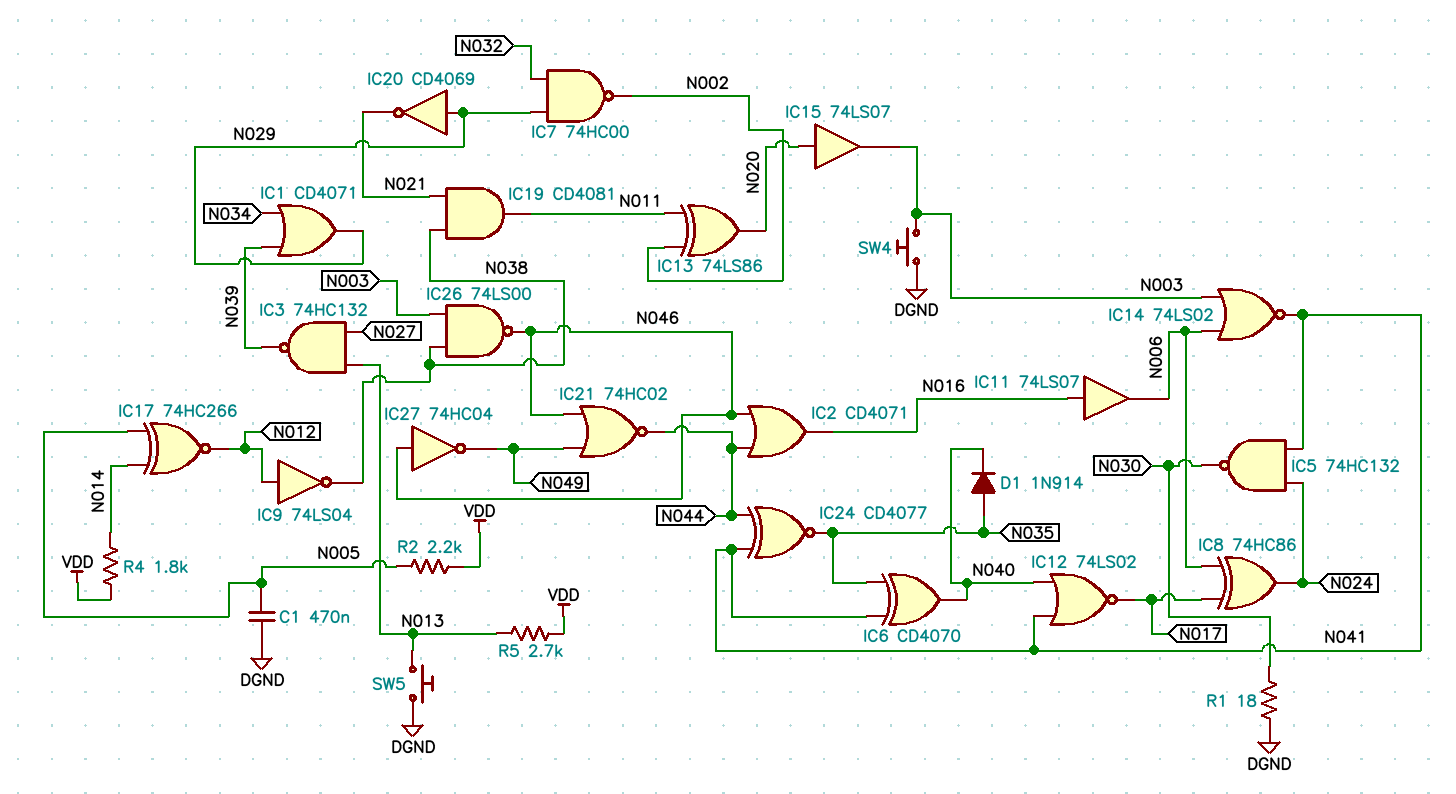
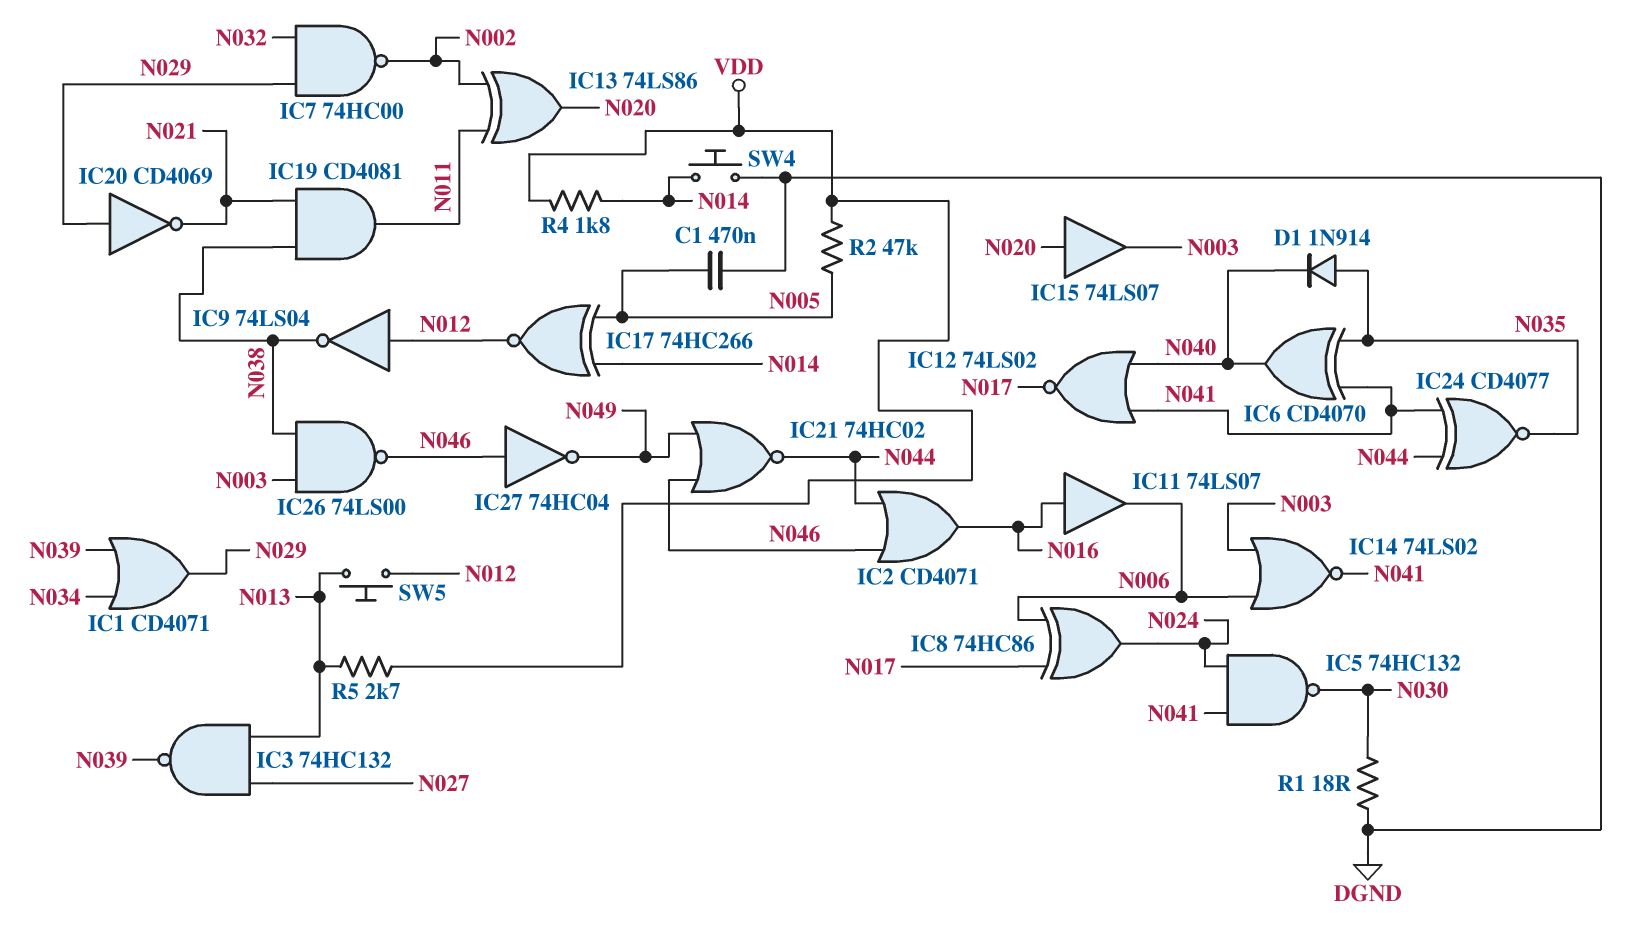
R2: 2.2k (N005, VDD) -> 47k (N005, VDD)
SW4: button (DGND, N003) -> button (DGND, N014)
SW5: button (DGND, N013) -> button (N012, N013)

